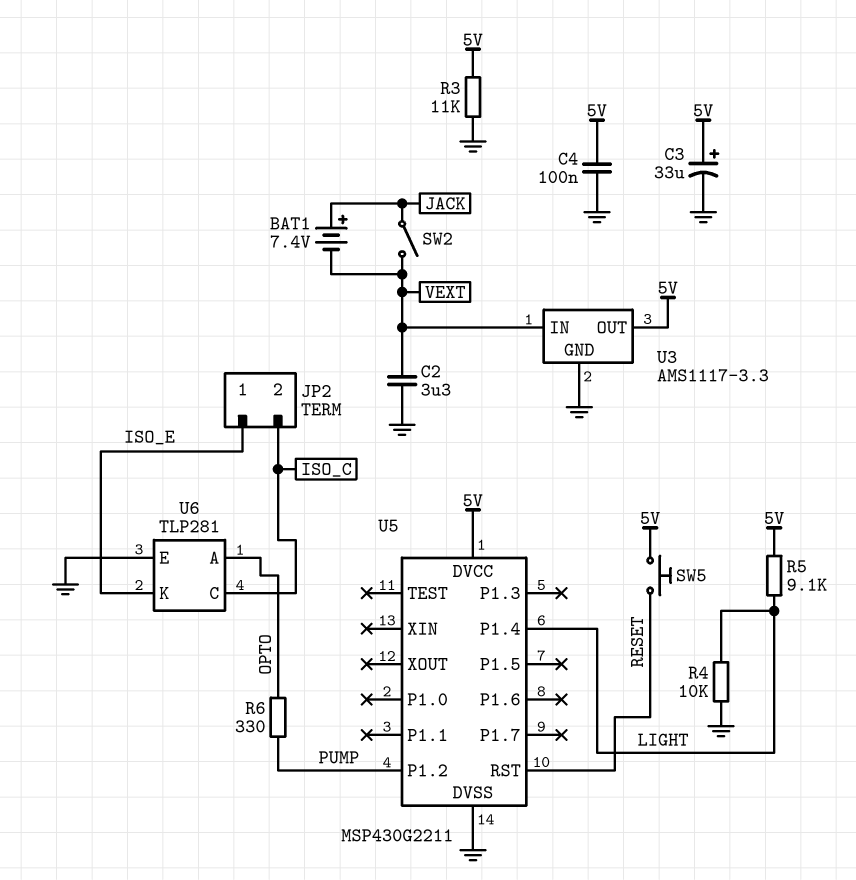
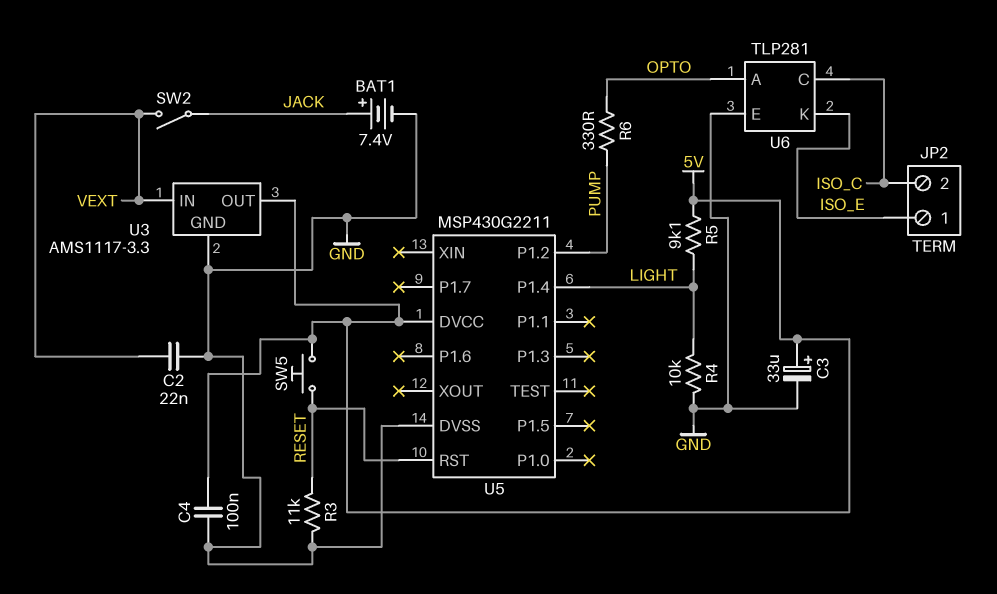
BAT1: 7.4V (plus JACK, minus VEXT) -> 7.4V (plus JACK, minus GND)
C2: 3.3uF (GND, VEXT) -> 22nF (GND, VEXT)
R3: 11k (5V, GND) -> 11k (GND, RESET)

